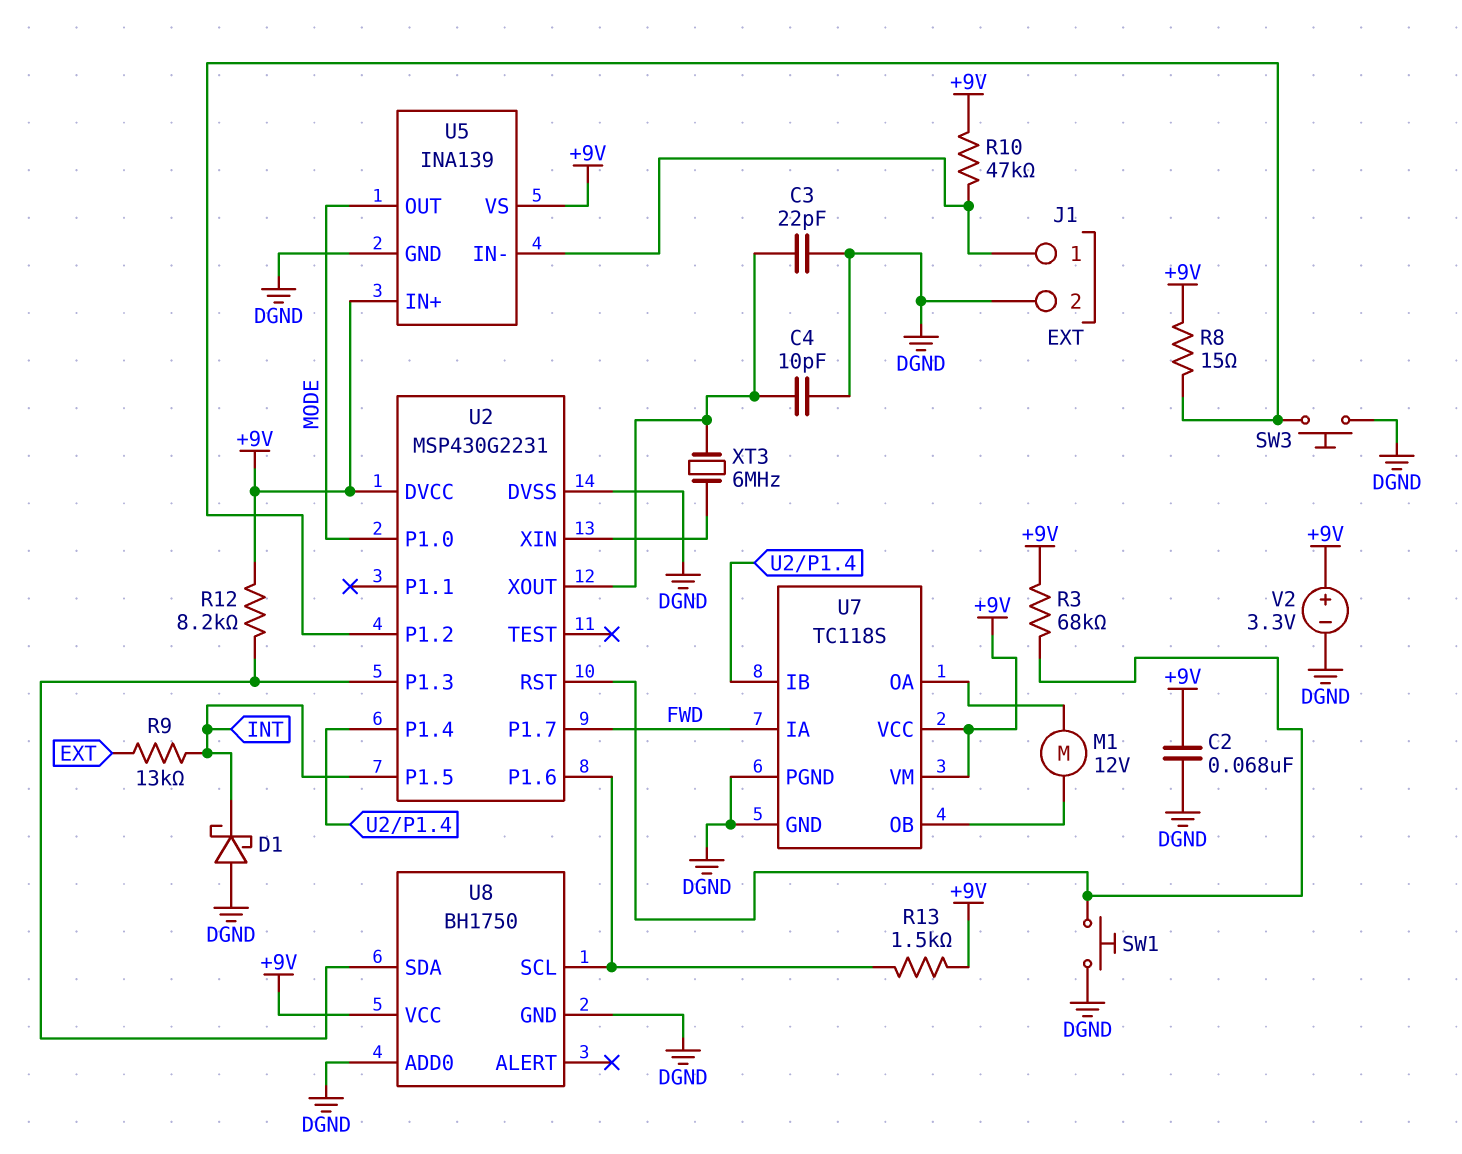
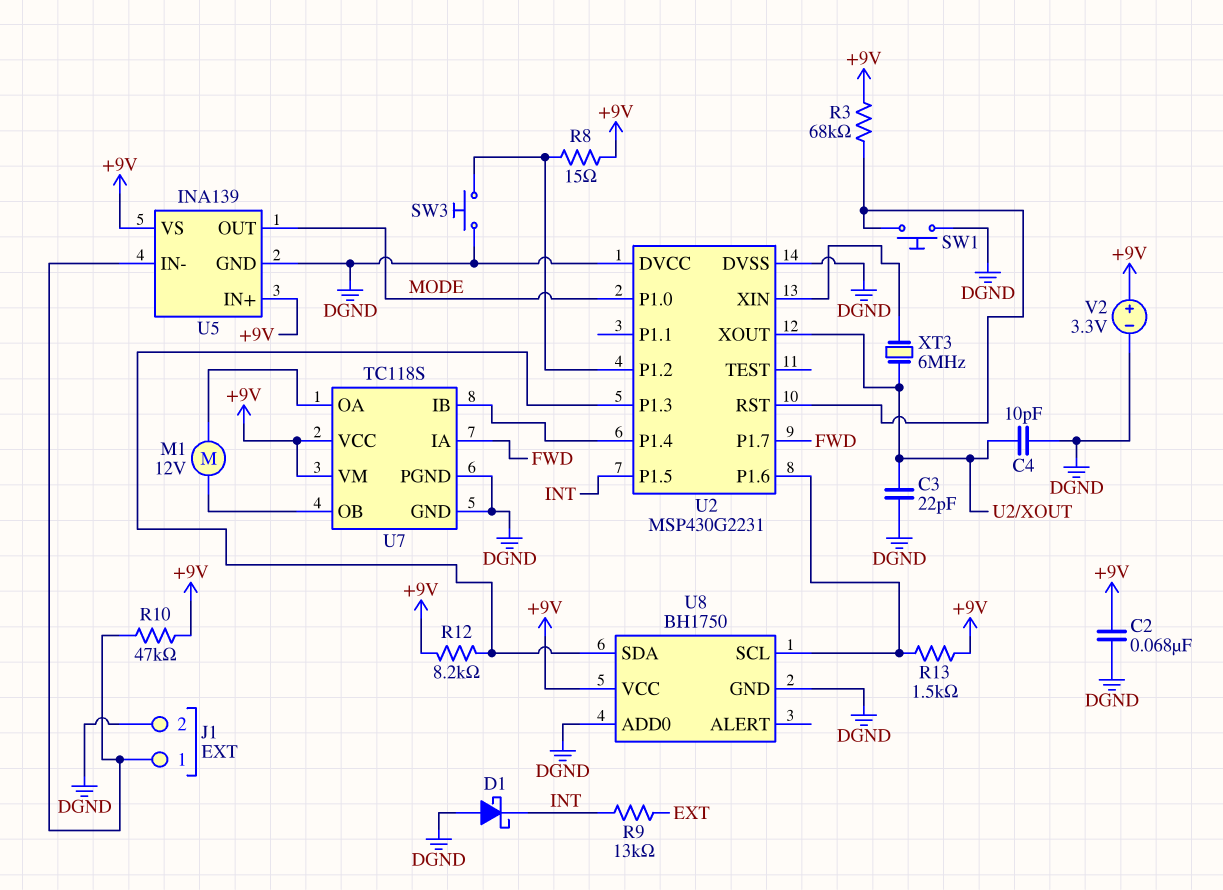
U2 pin DVCC: +9V -> DGND

